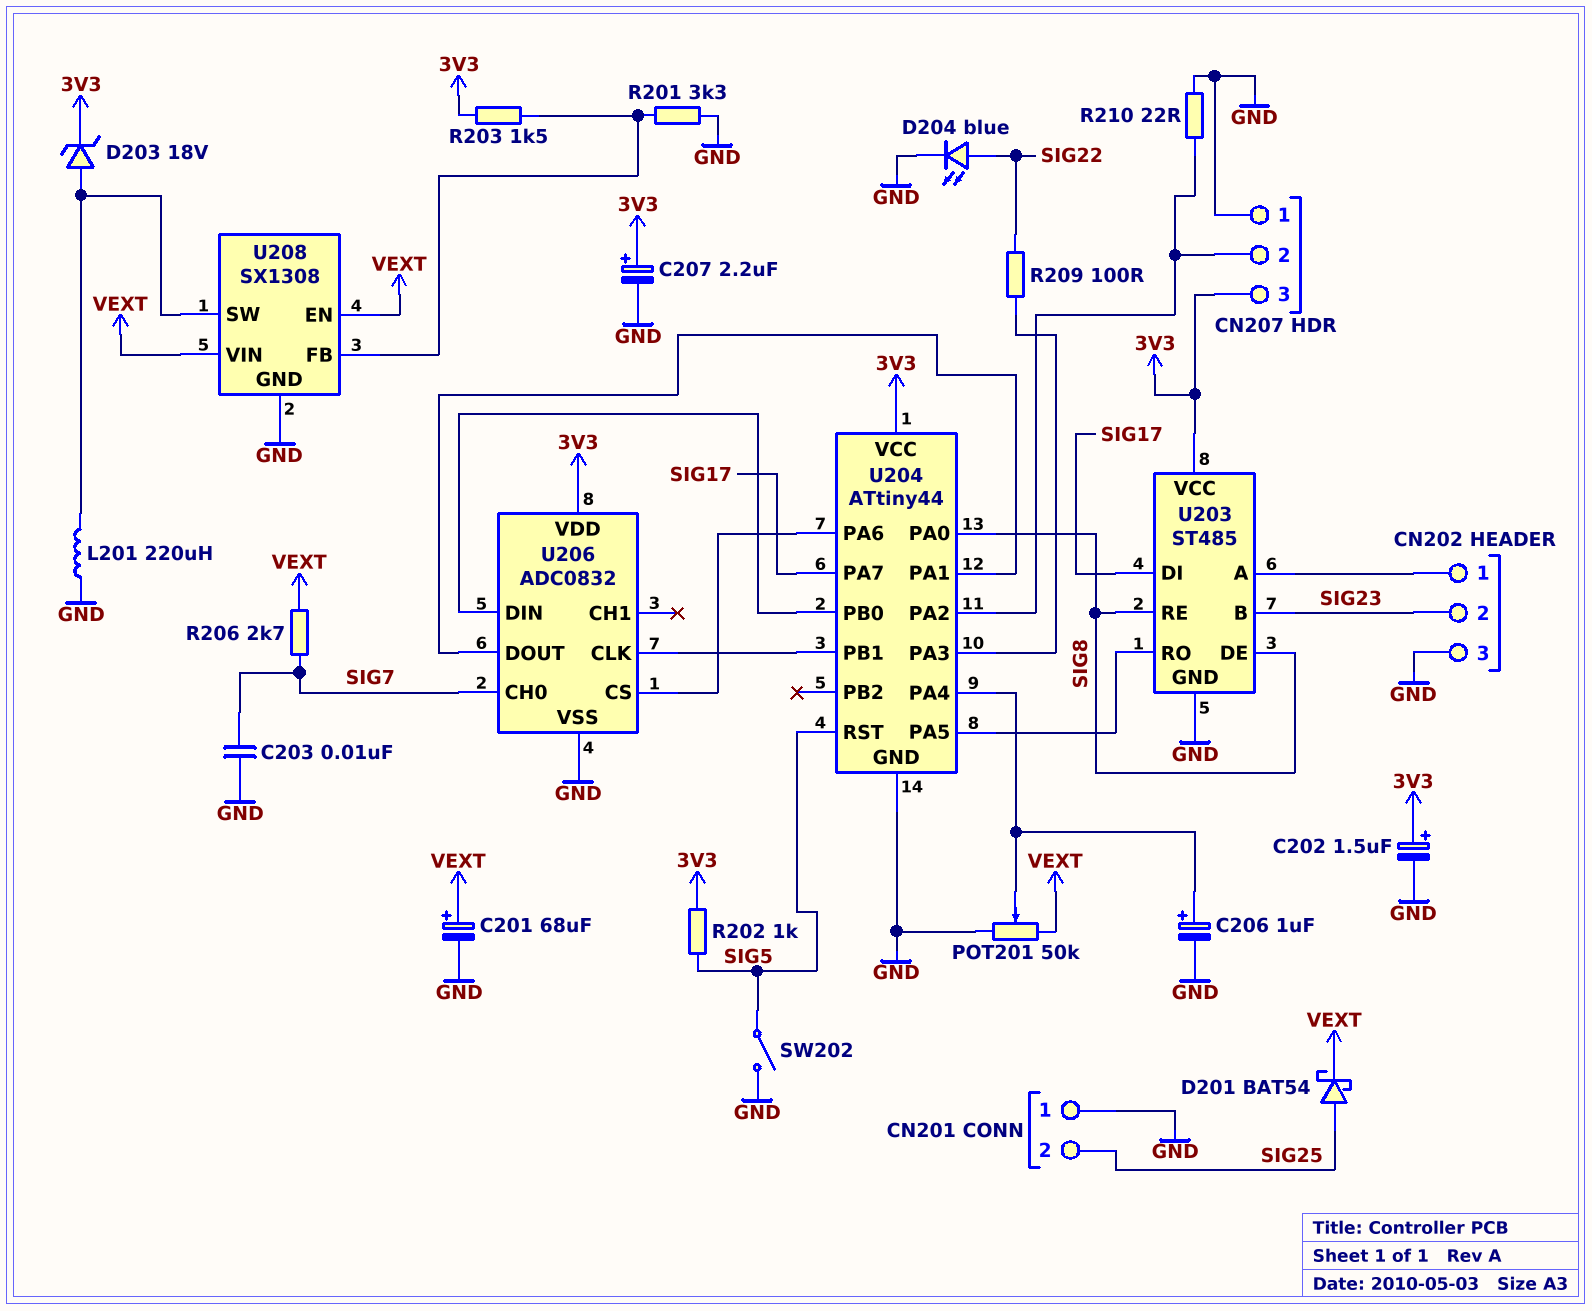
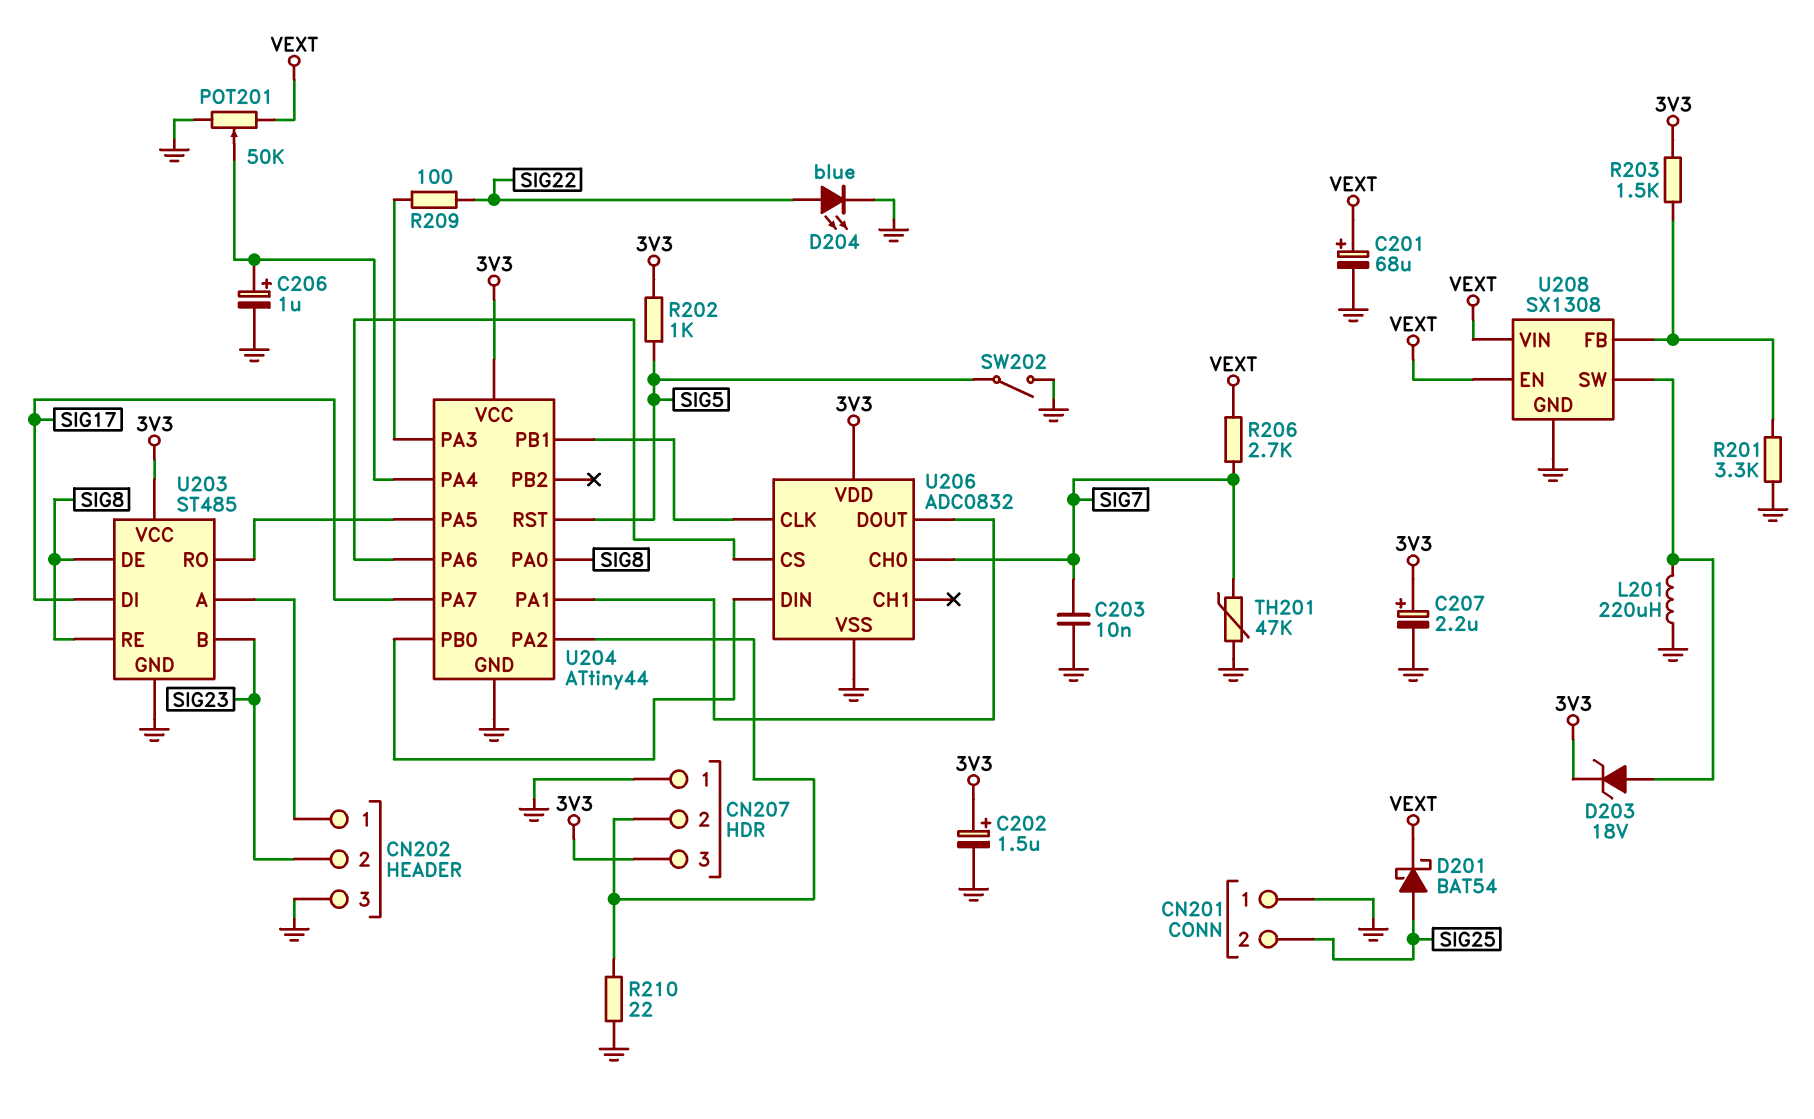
TH201: none -> 47k (GND, SIG7)

